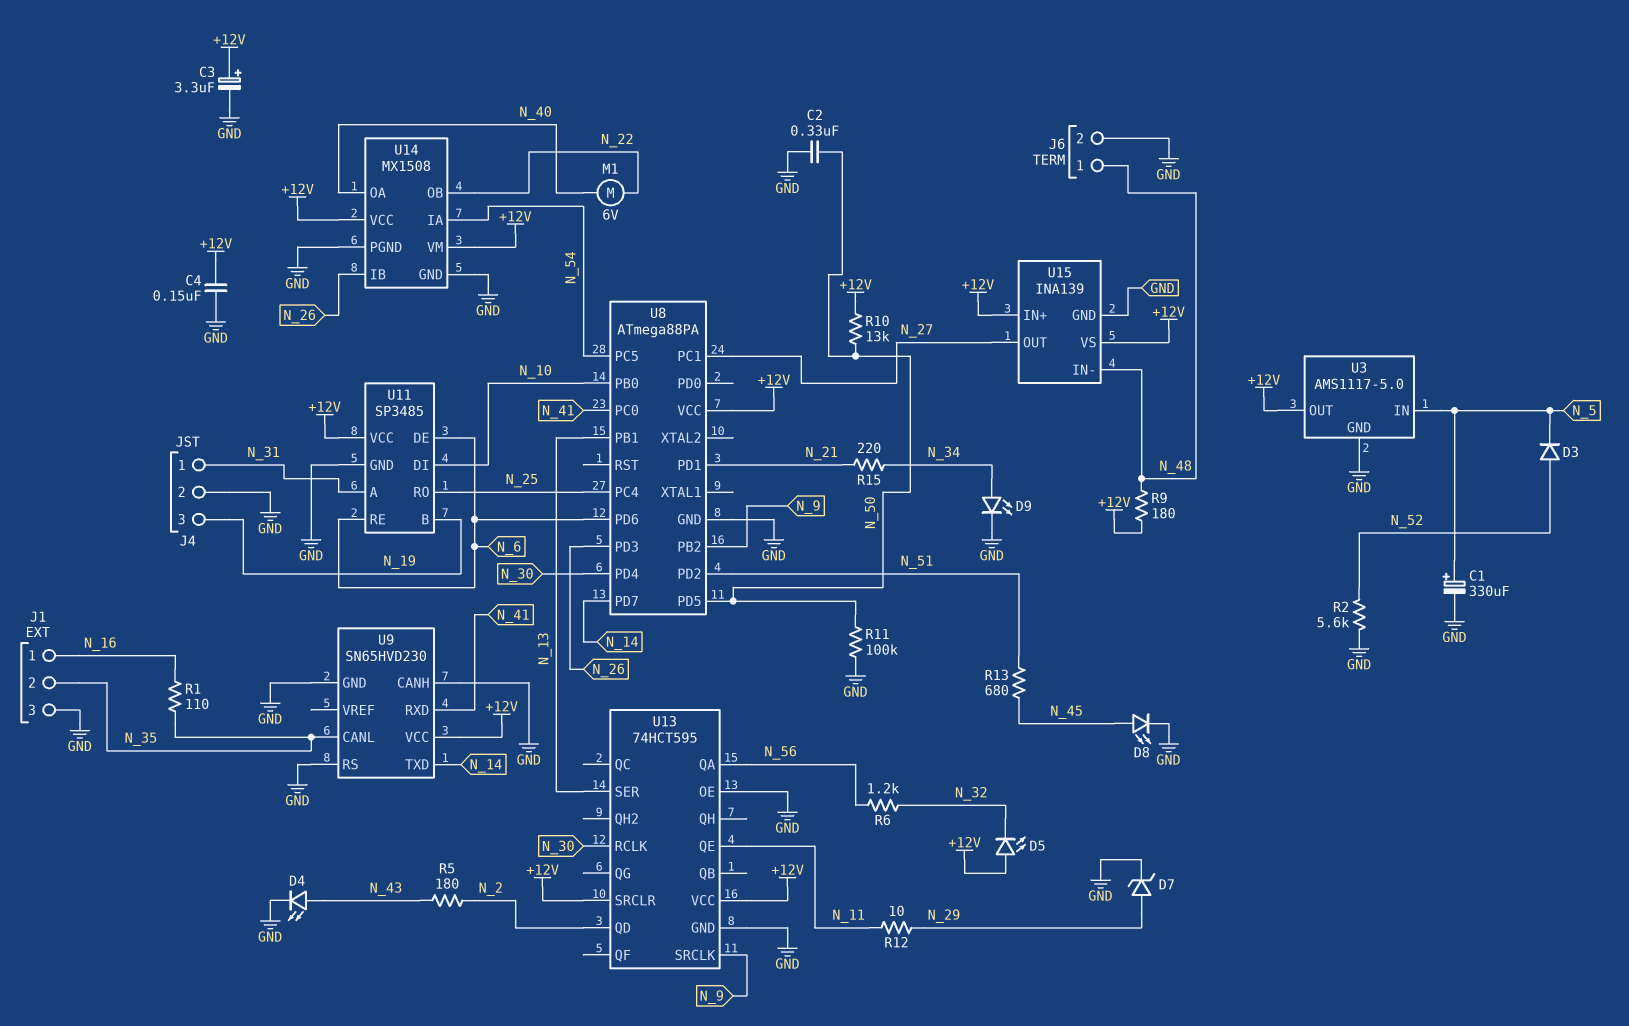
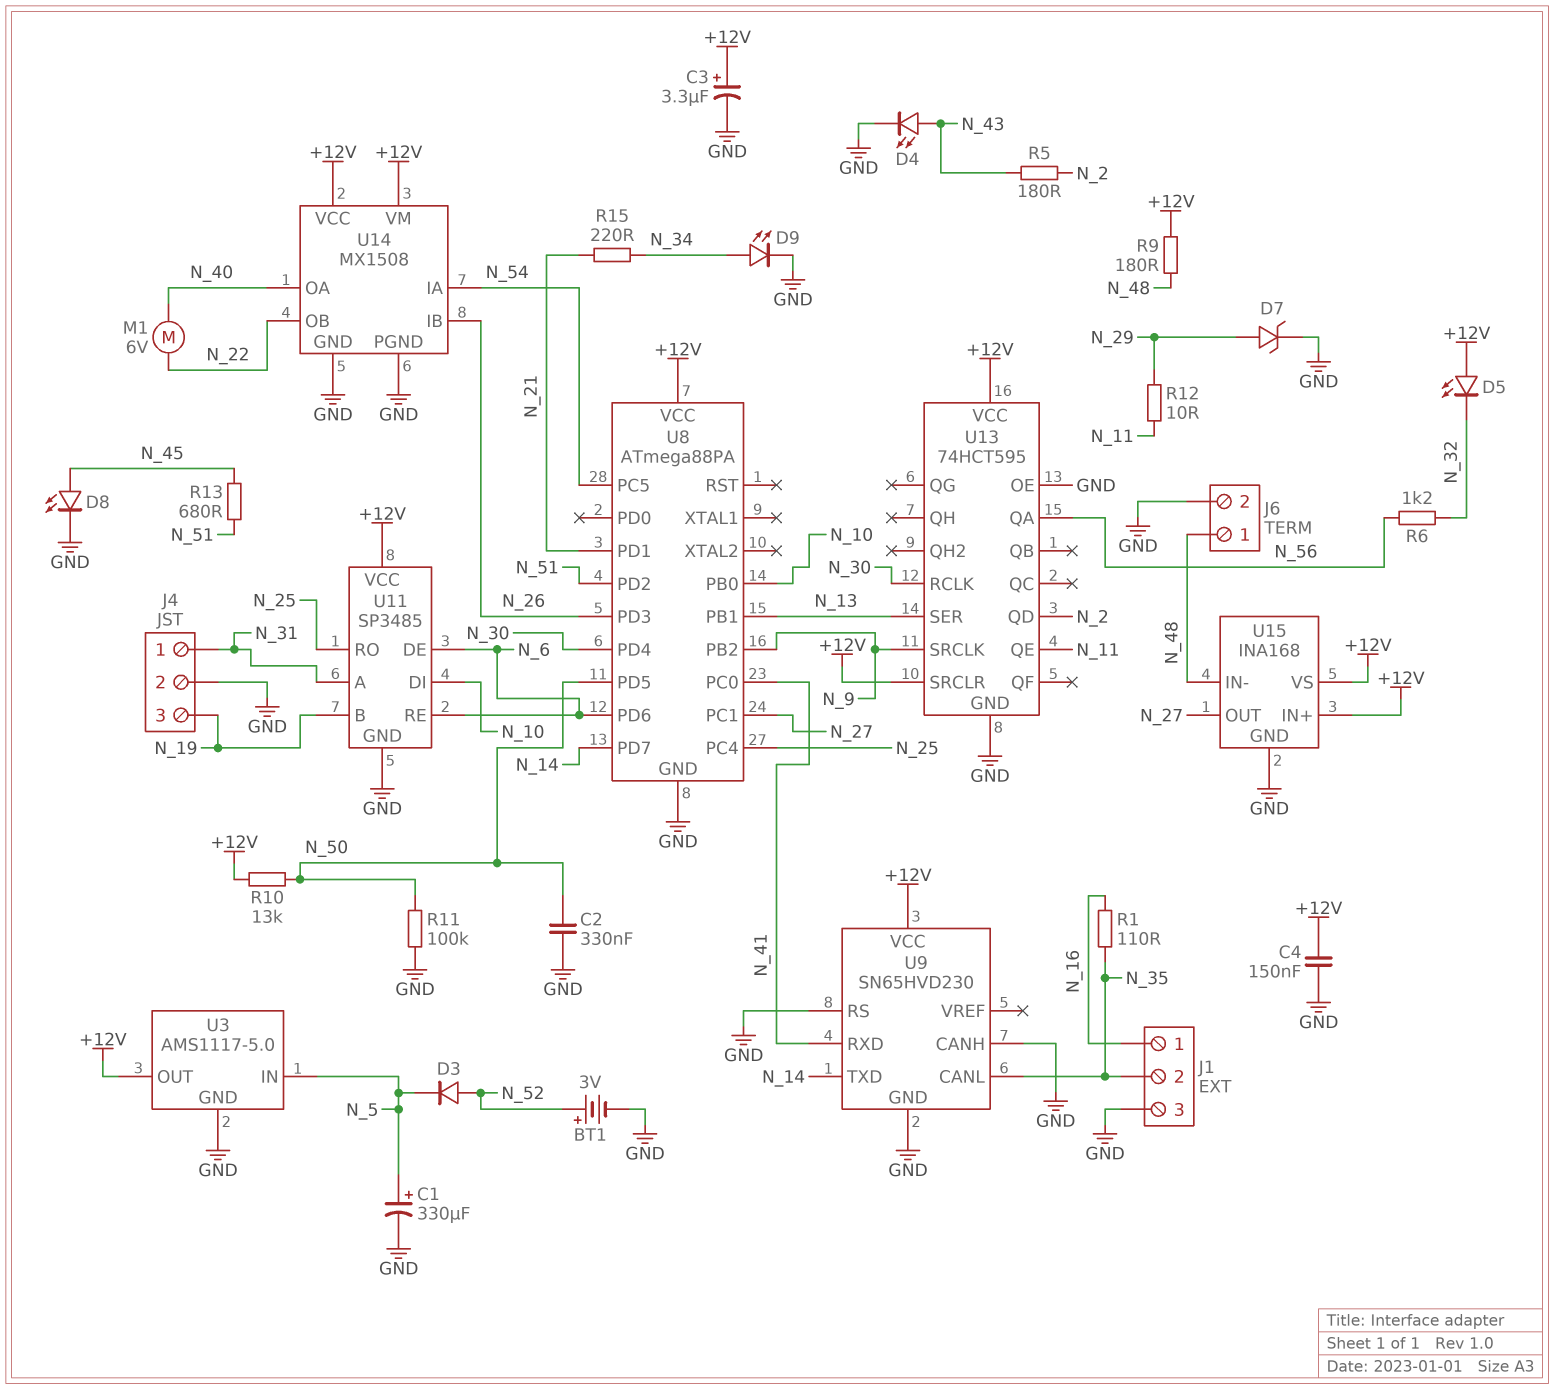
BT1: none -> 3V (plus N_52, minus GND)
R2: 5.6k (GND, N_52) -> none
U15: INA139 -> INA168

